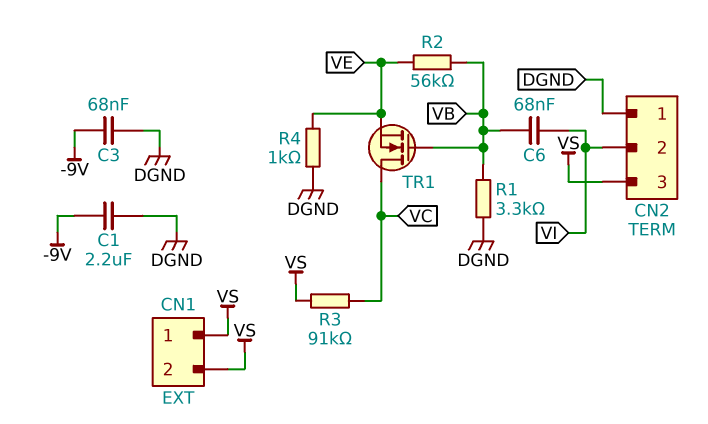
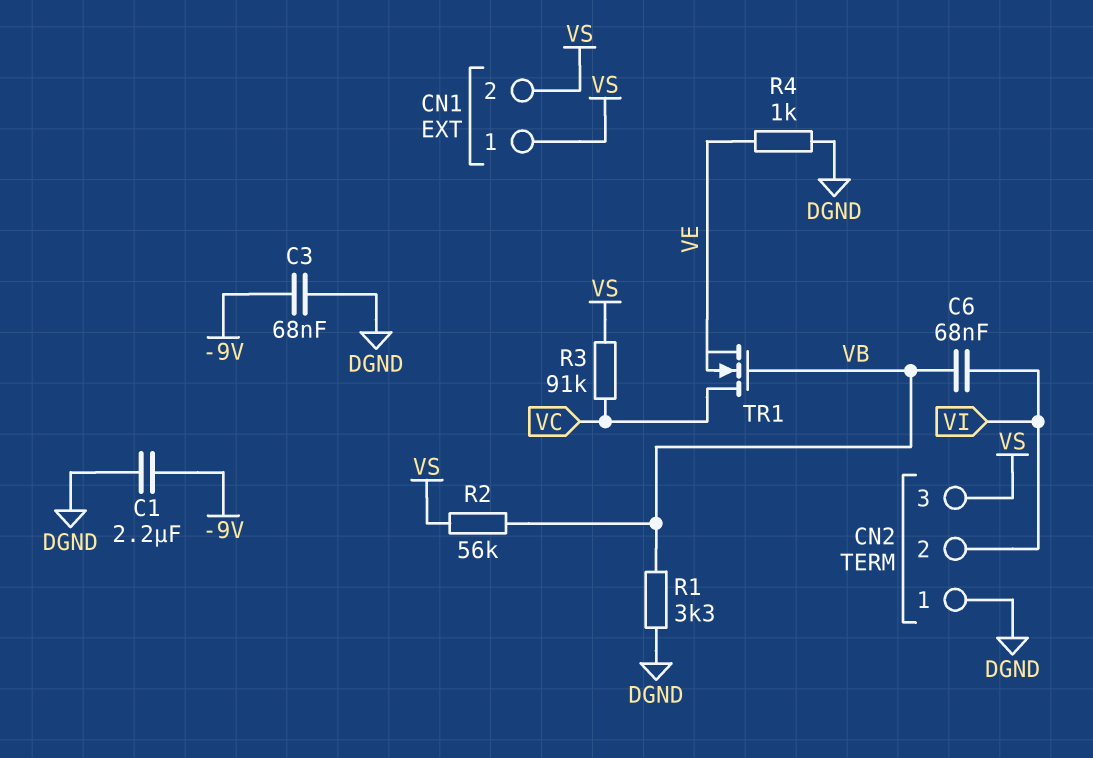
R2: 56k (VB, VE) -> 56k (VB, VS)

